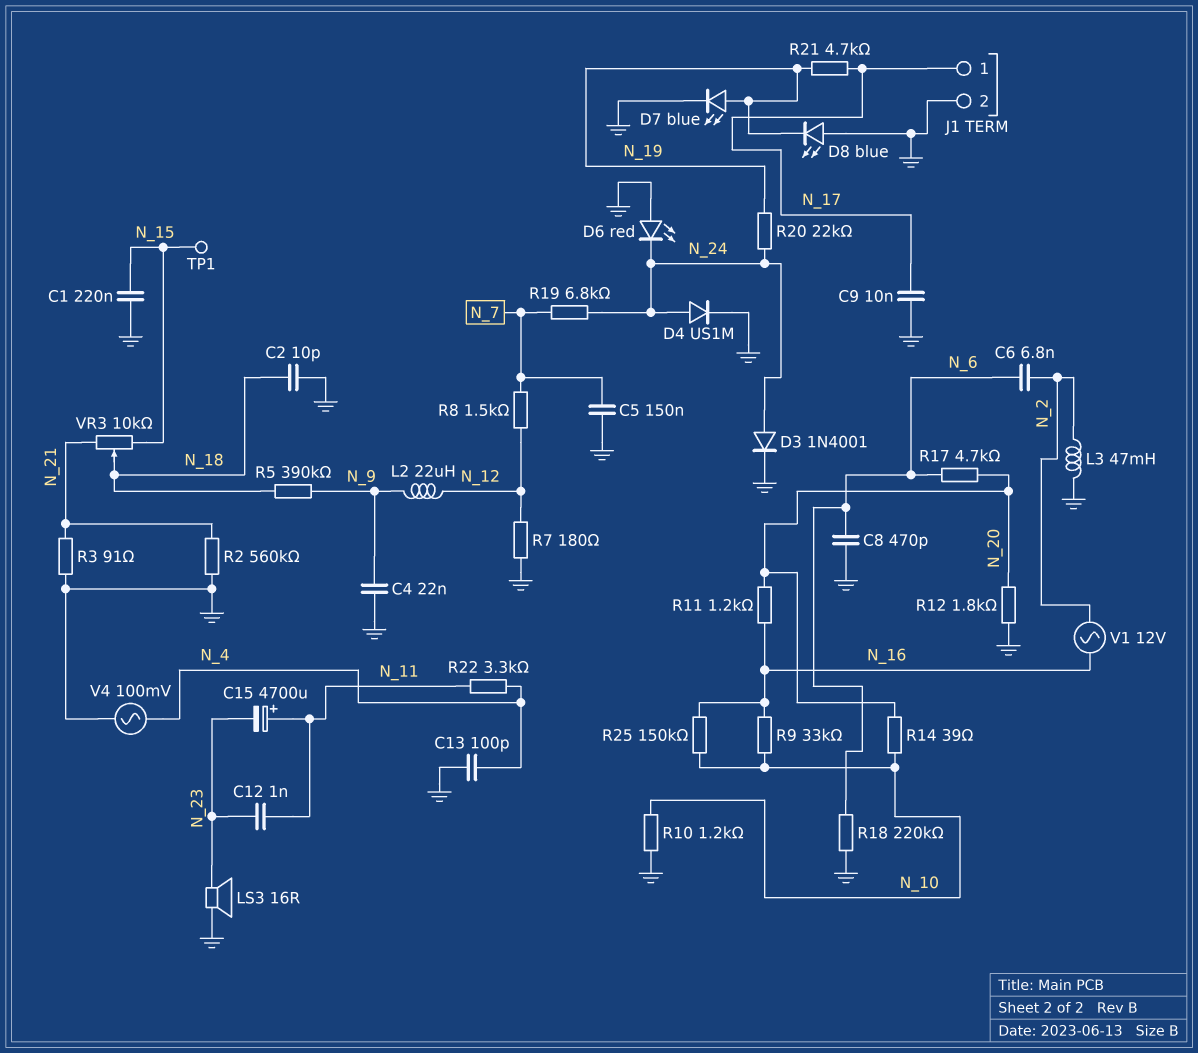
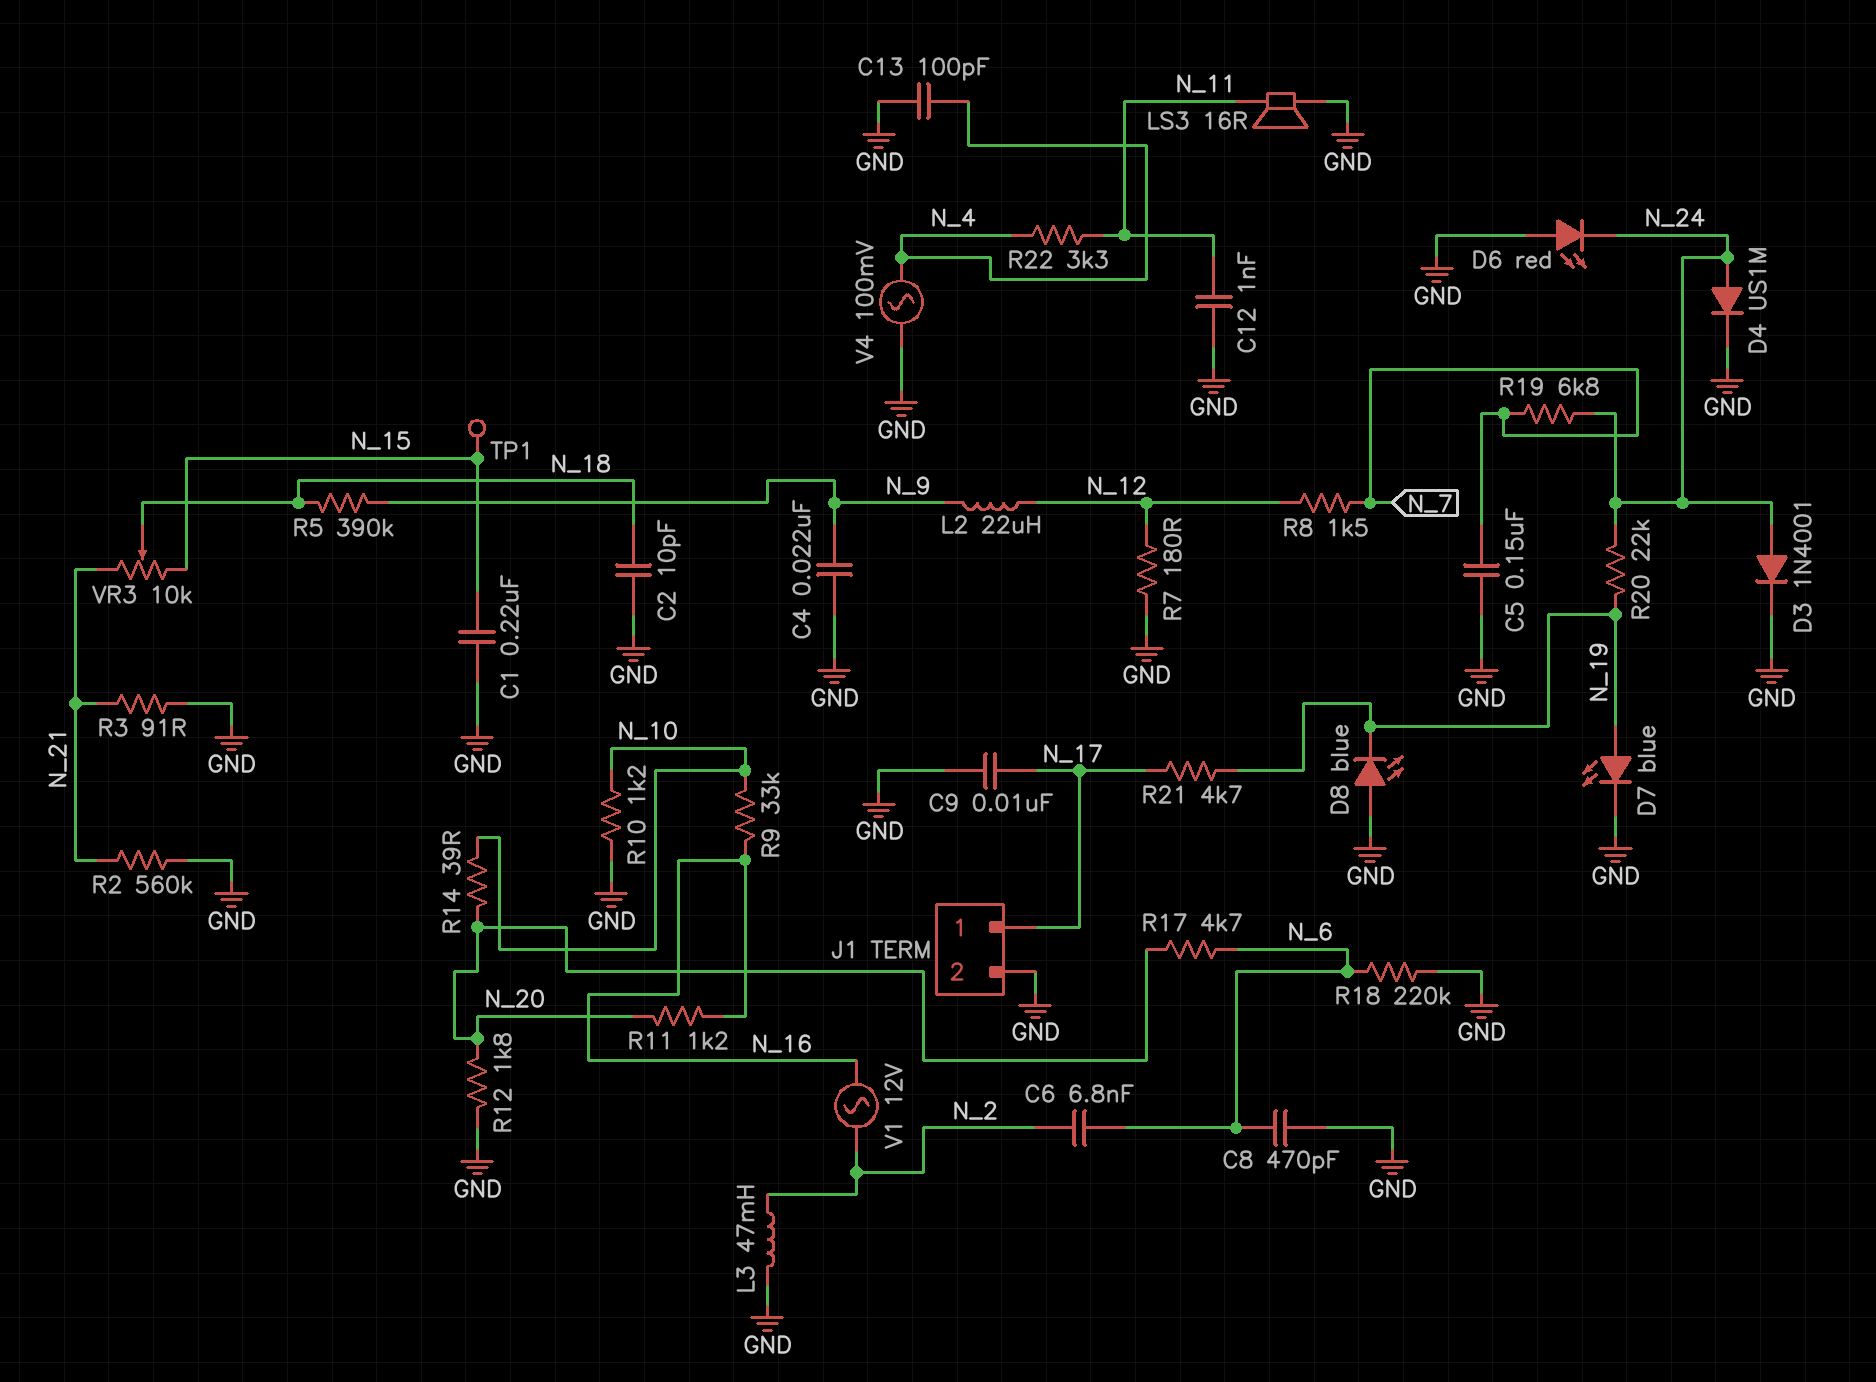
C12: 1nF (N_11, N_23) -> 1nF (GND, N_11)
C15: 4700uF (plus N_11, minus N_23) -> none
LS3: speaker 16R (GND, N_23) -> speaker 16R (GND, N_11)
R25: 150k (N_10, N_16) -> none

